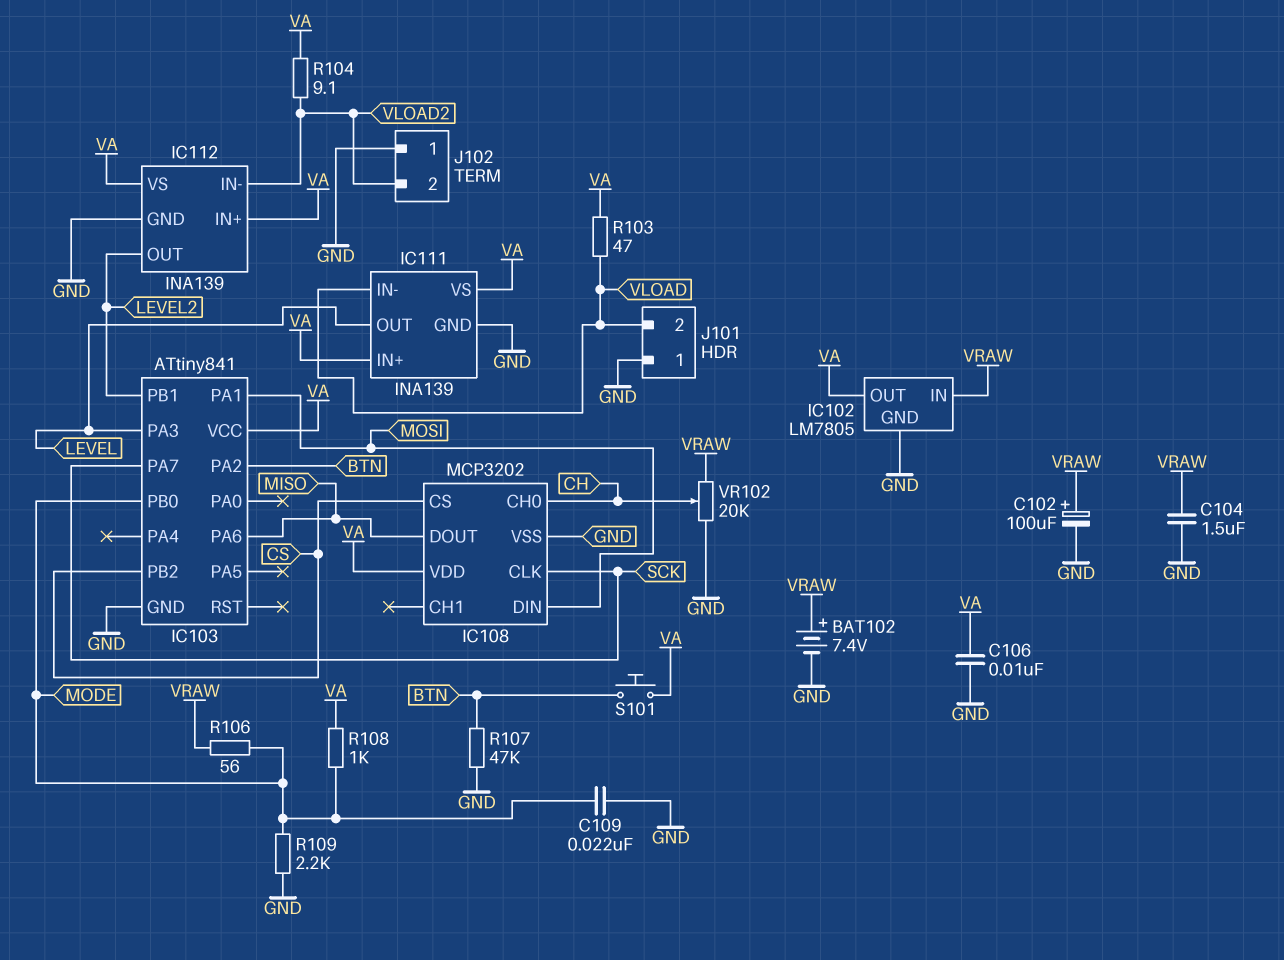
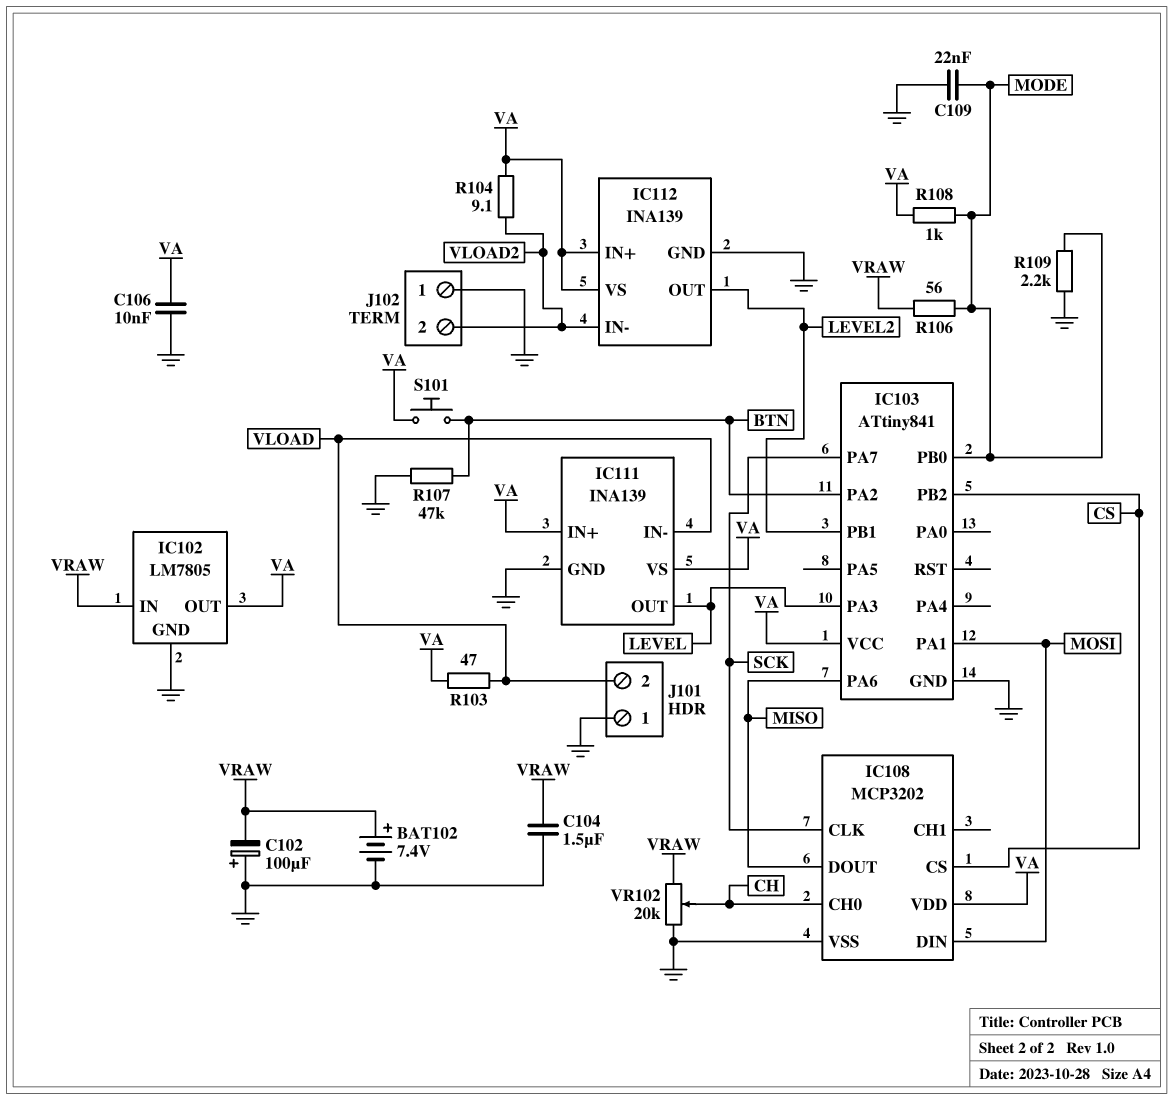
C102: 100uF (plus VRAW, minus GND) -> 100uF (plus GND, minus VRAW)

